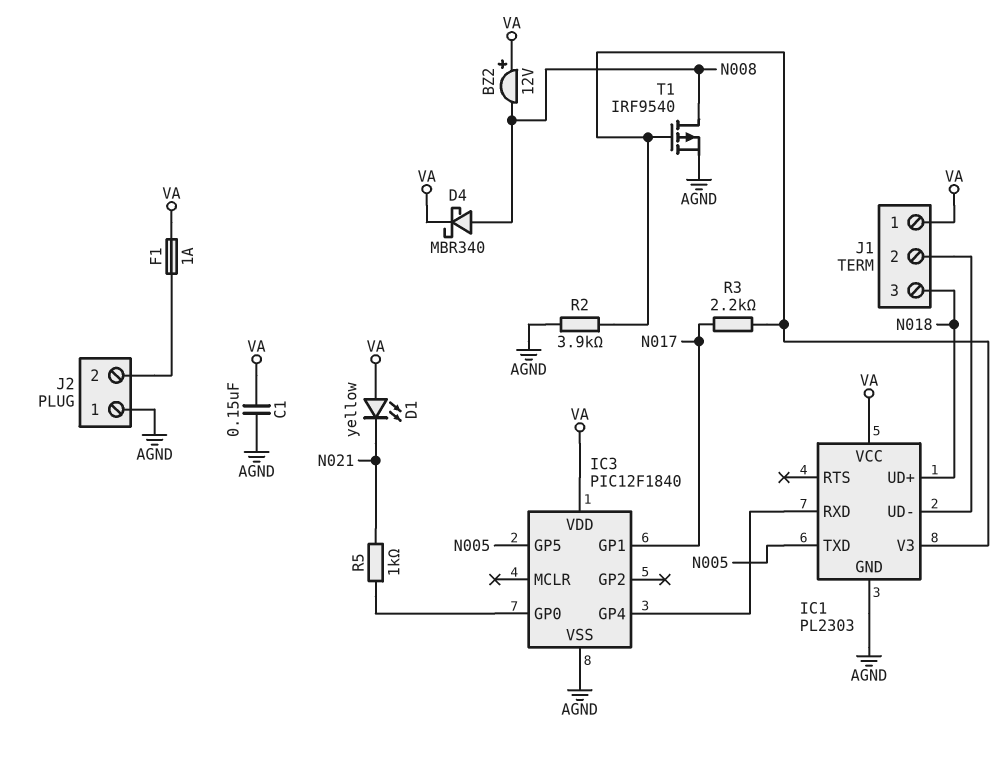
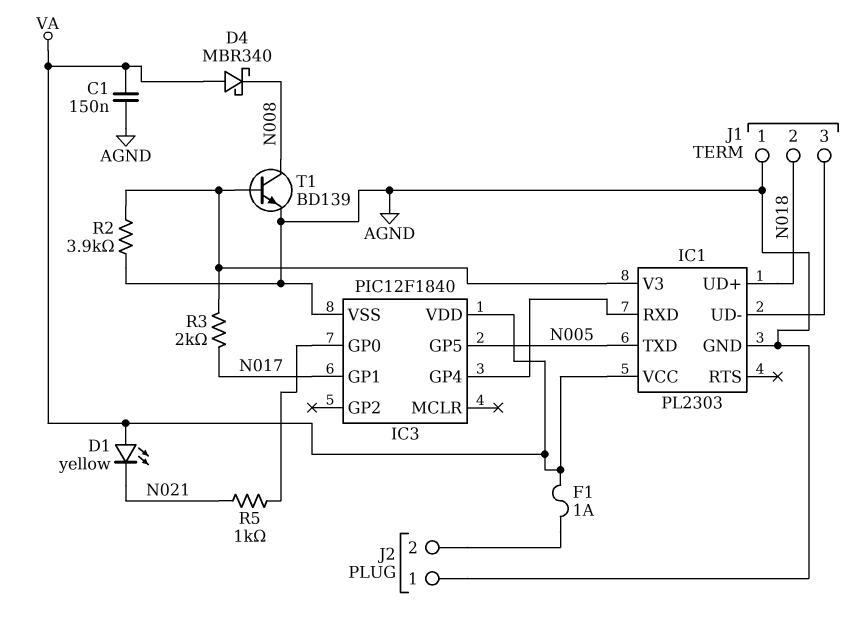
BZ2: buzzer 12V (plus VA, minus N008) -> none
D4: schottky MBR340 (A N008, K VA) -> schottky MBR340 (A VA, K N008)
J1 pin 1: VA -> AGND
J1 pin 2: IC1/UD- -> N018
J1 pin 3: N018 -> IC1/UD-
R3: 2.2k (IC1/V3, N017) -> 2k (IC1/V3, N017)
T1: PMOS IRF9540 (G IC1/V3, D N008, S AGND) -> NPN BD139 (B IC1/V3, C N008, E AGND)

